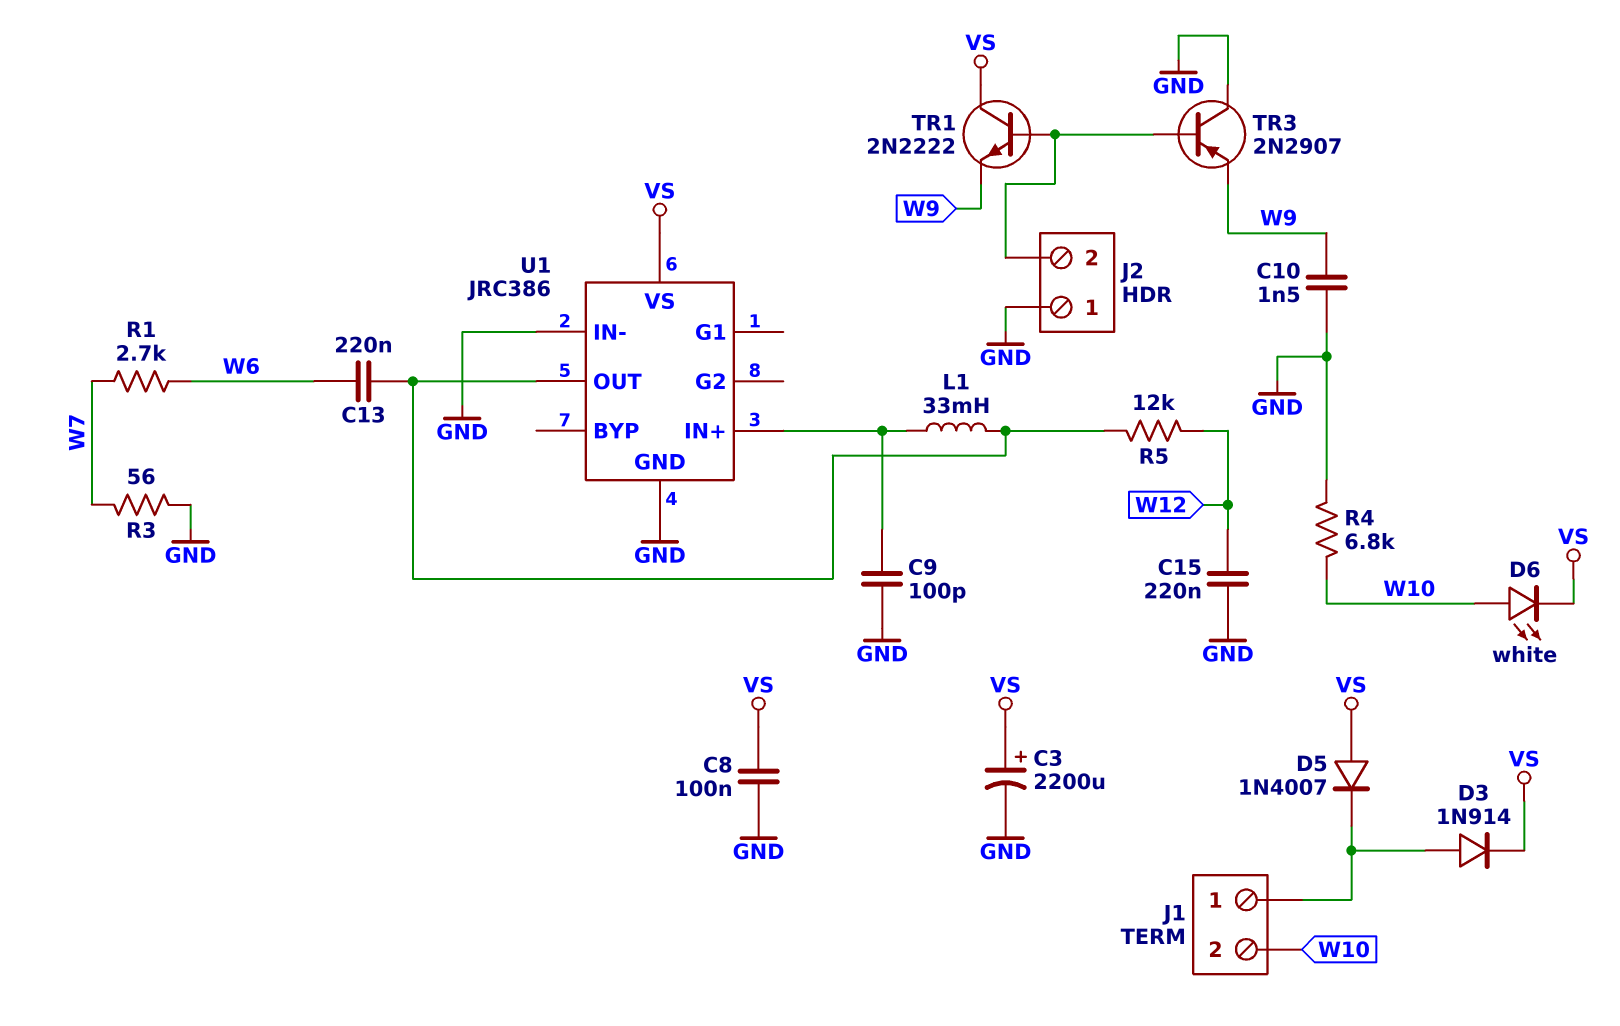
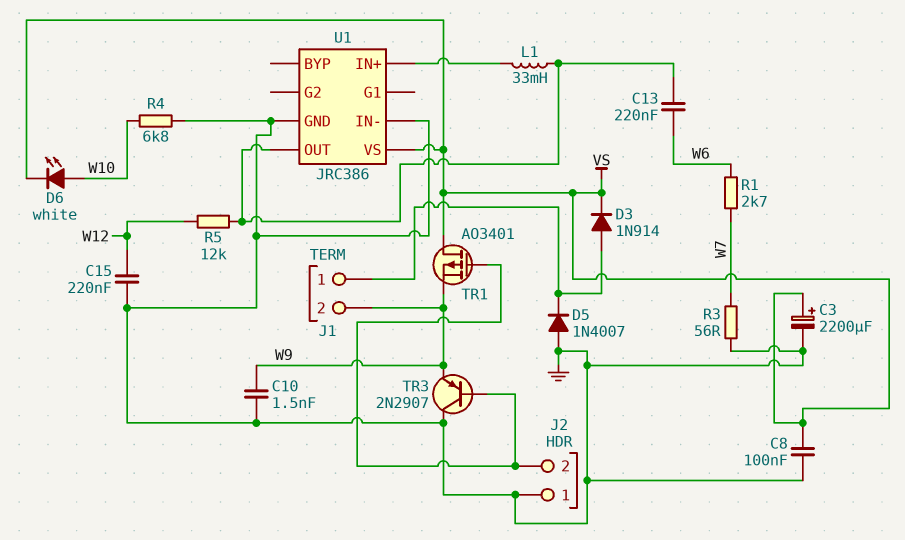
C9: 100pF (GND, U1/IN+) -> none
D5: diode 1N4007 (A VS, K J1/1) -> diode 1N4007 (A GND, K J1/1)
J1 pin 2: W10 -> W9
TR1: NPN 2N2222 (B J2/2, C VS, E W9) -> PMOS AO3401 (G J2/2, D VS, S W9)

